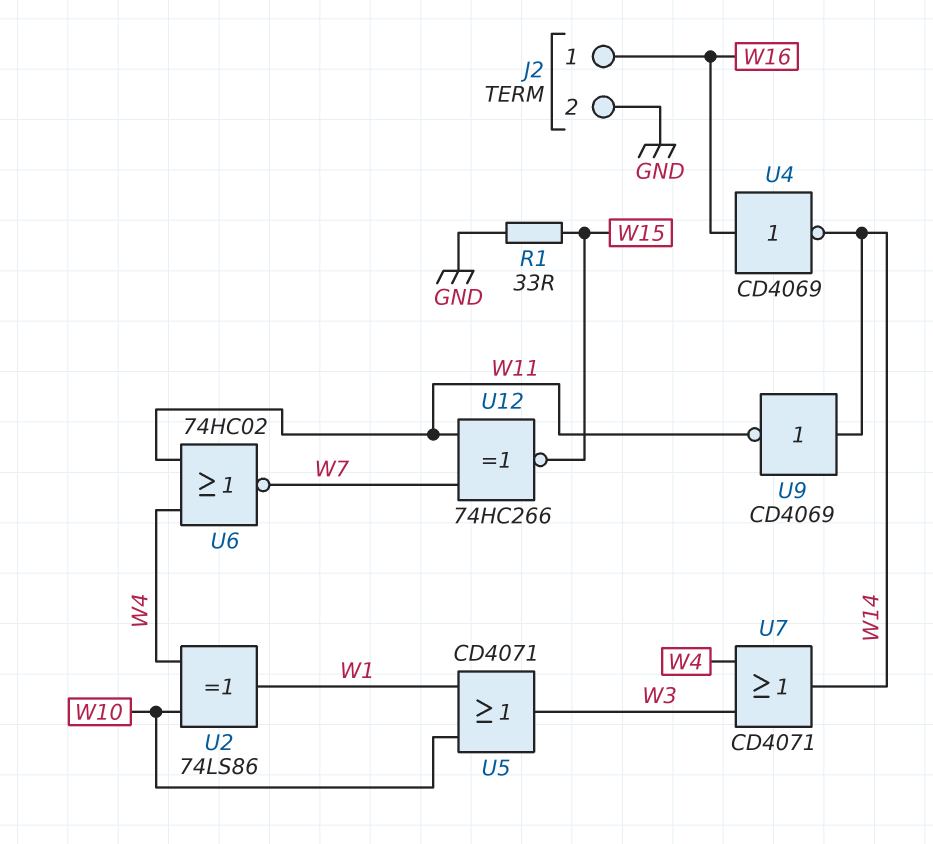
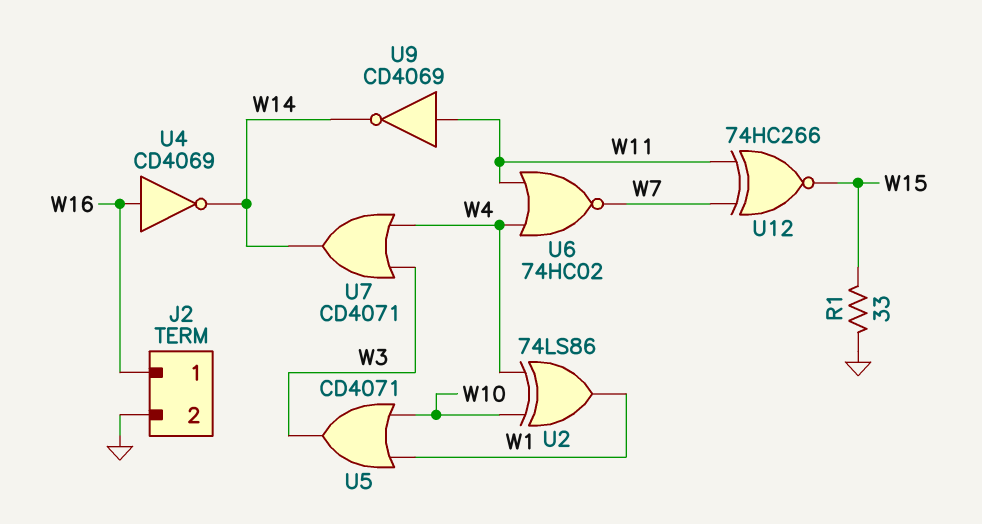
U9: NOT CD4069 (in W14, out W11) -> NOT CD4069 (in W11, out W14)

